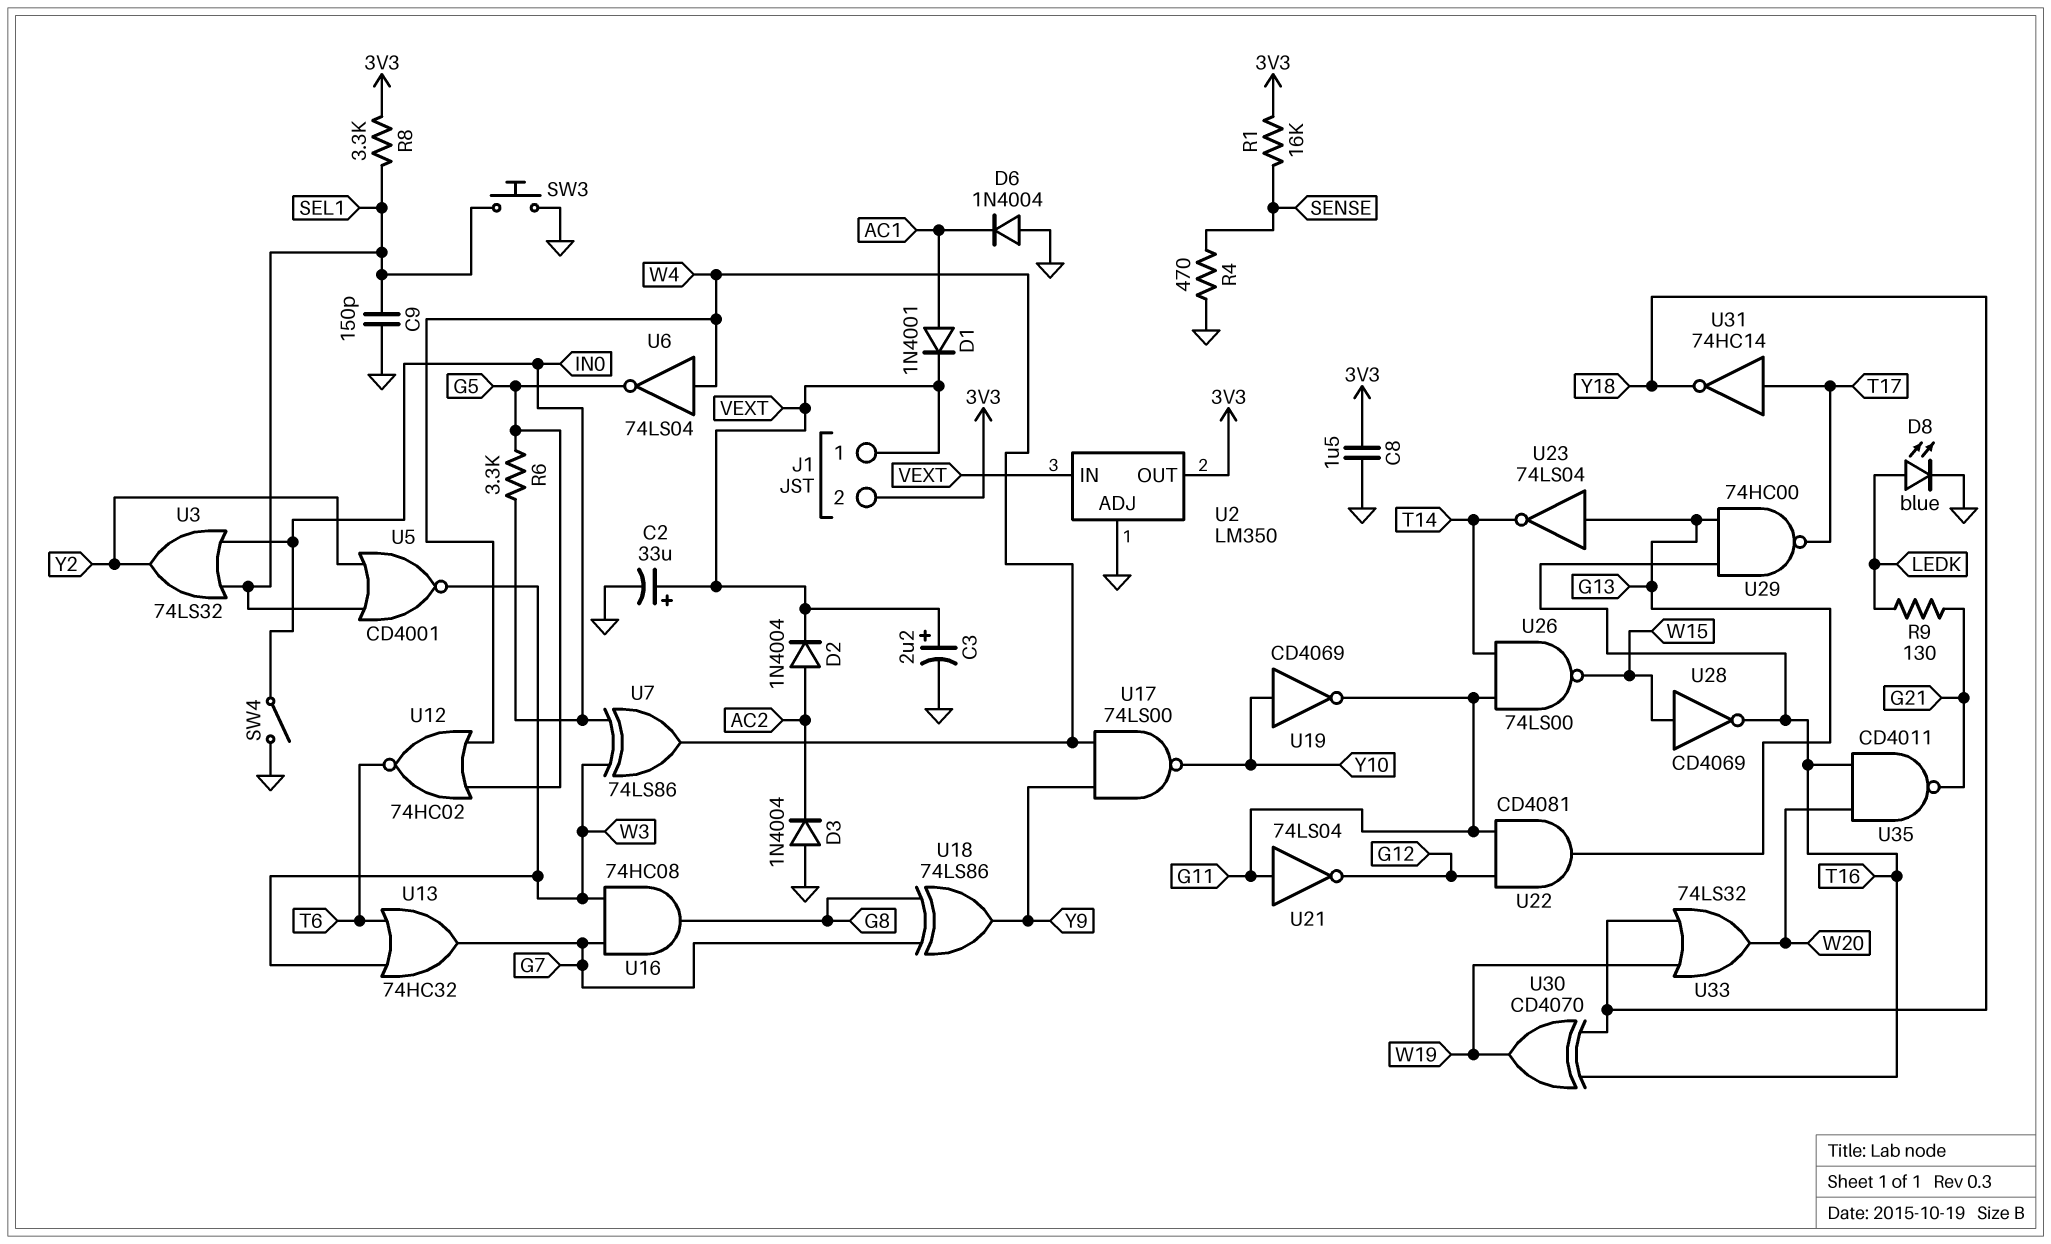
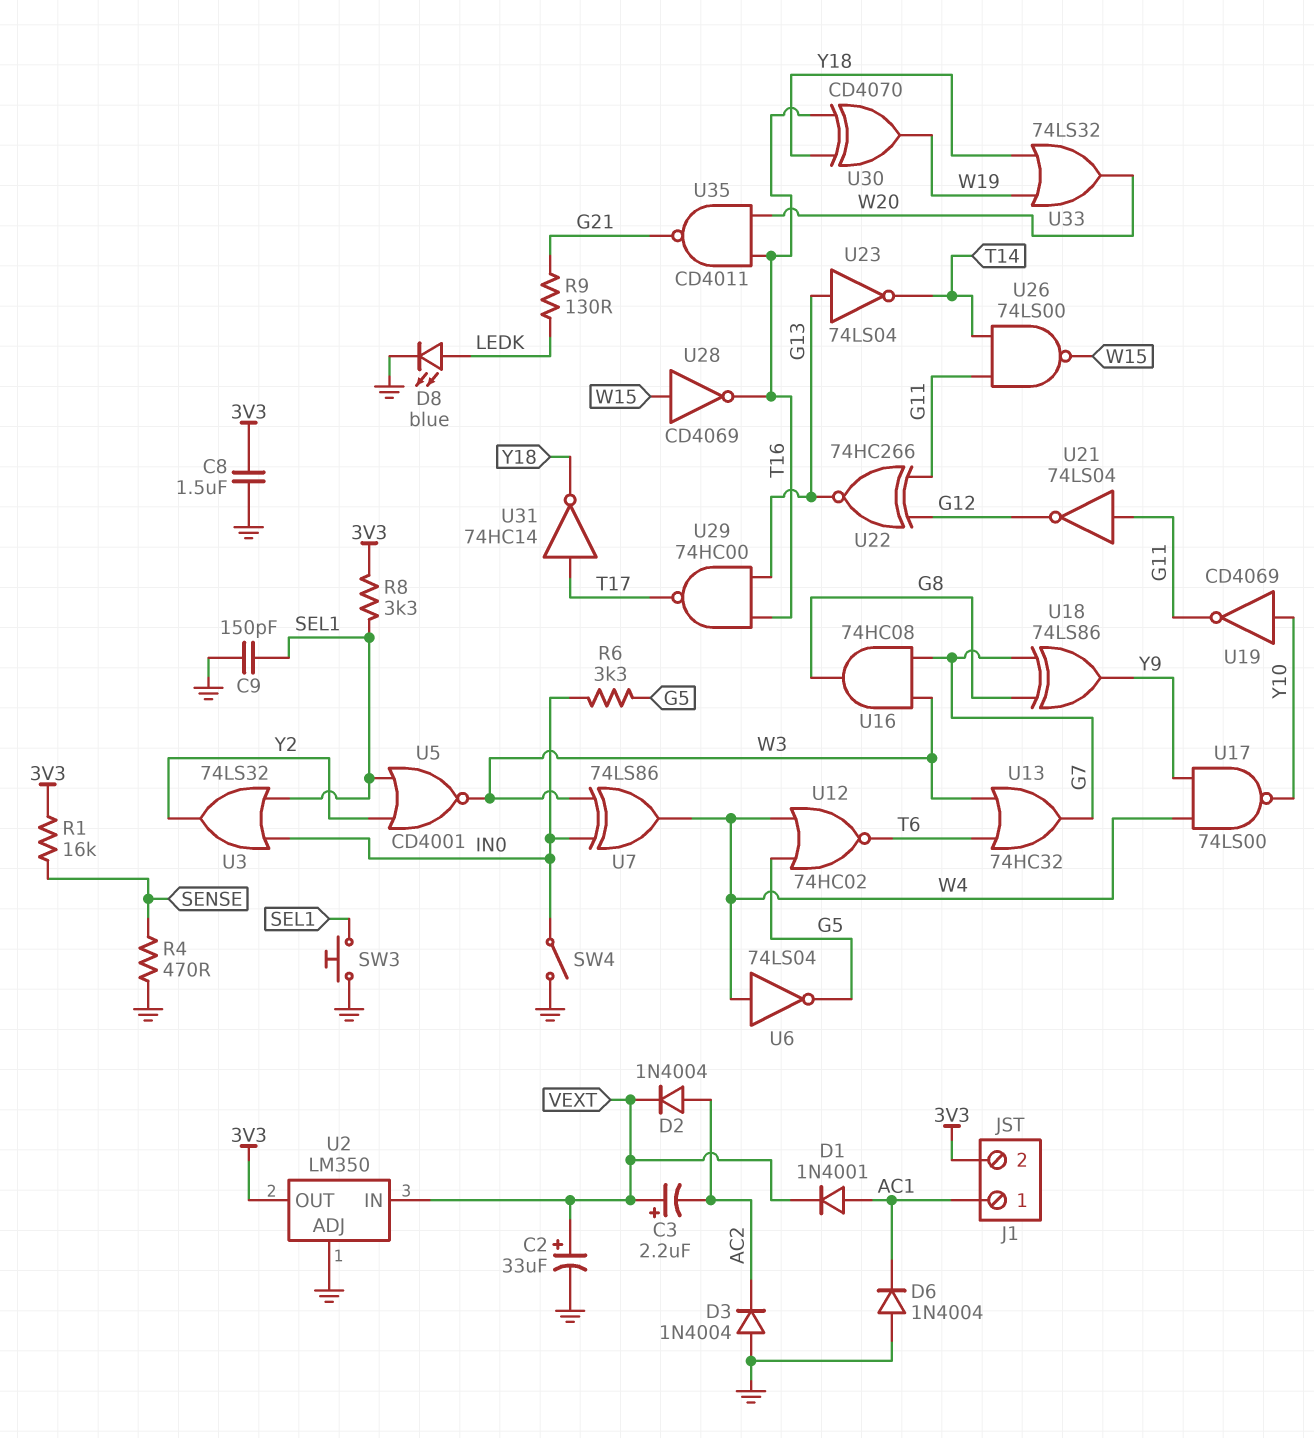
C3: 2.2uF (plus VEXT, minus GND) -> 2.2uF (plus VEXT, minus AC2)
J1 pin 1: VEXT -> AC1
U22: AND CD4081 (in G11, in G12, out G13) -> XNOR 74HC266 (in G11, in G12, out G13)

